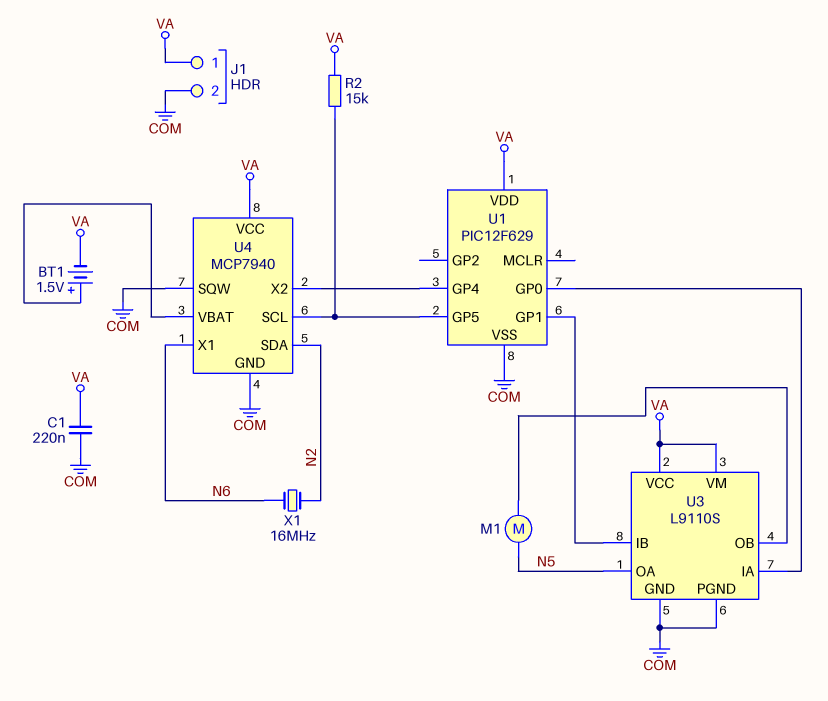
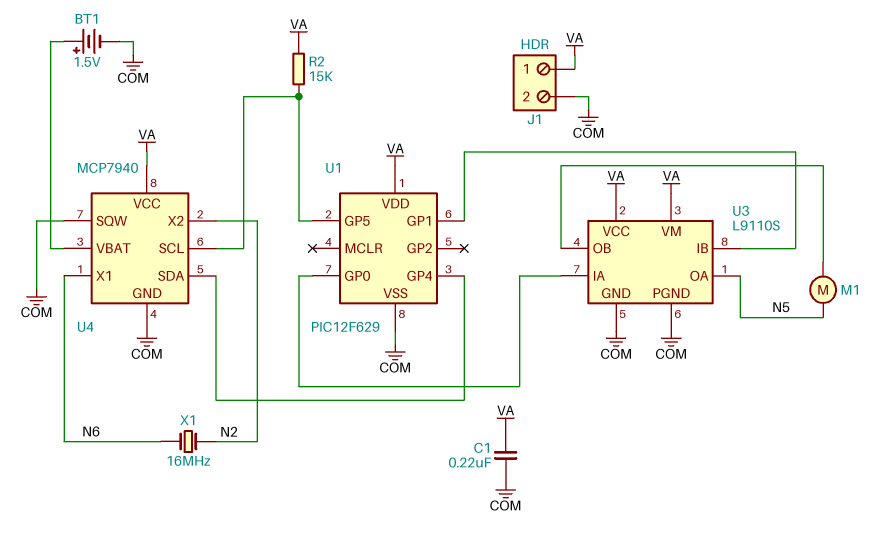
BT1: 1.5V (plus U4/VBAT, minus VA) -> 1.5V (plus U4/VBAT, minus COM)
U4 pin SDA: N2 -> U1/GP4
U4 pin X2: U1/GP4 -> N2

